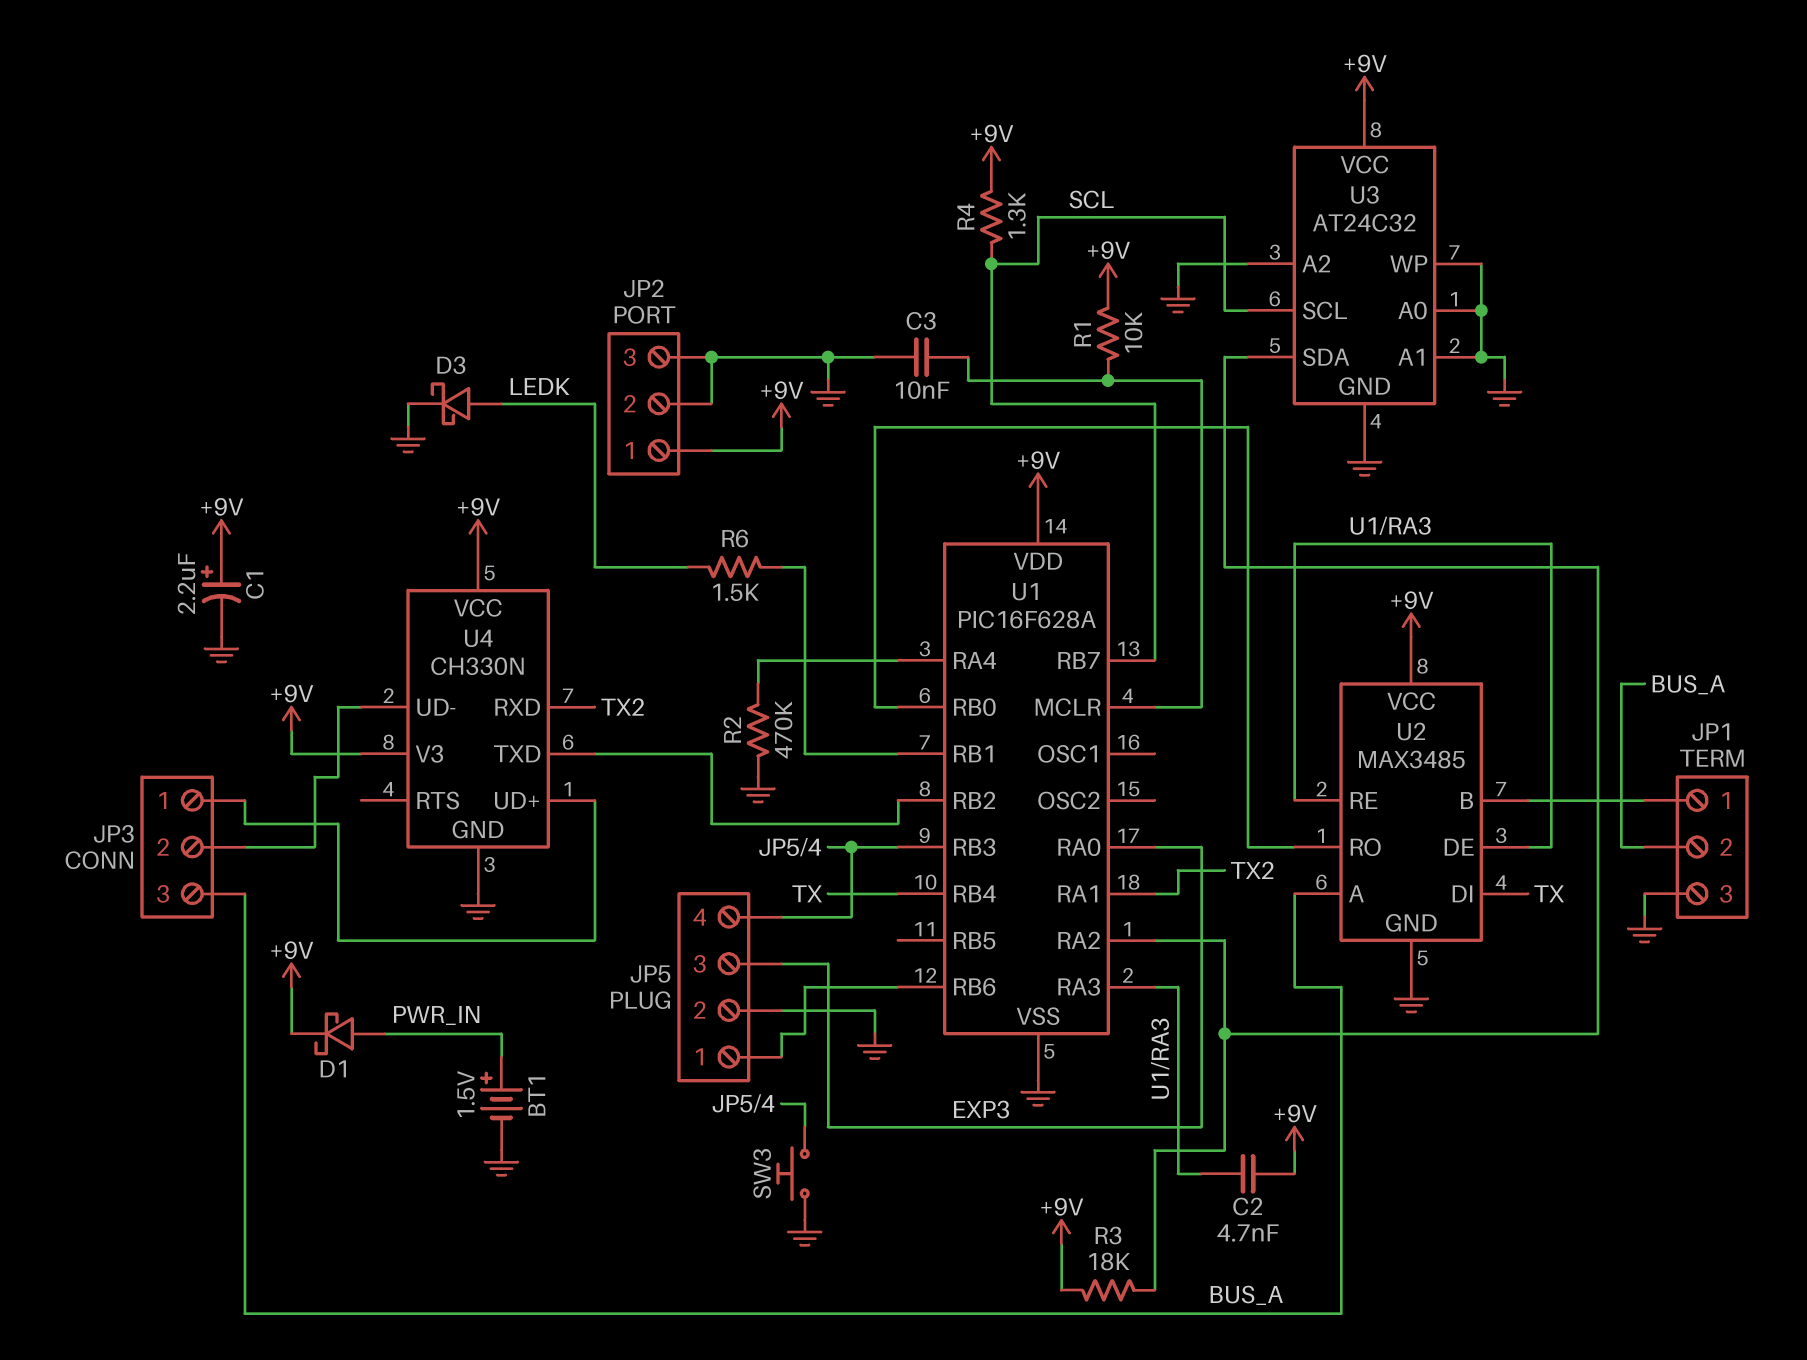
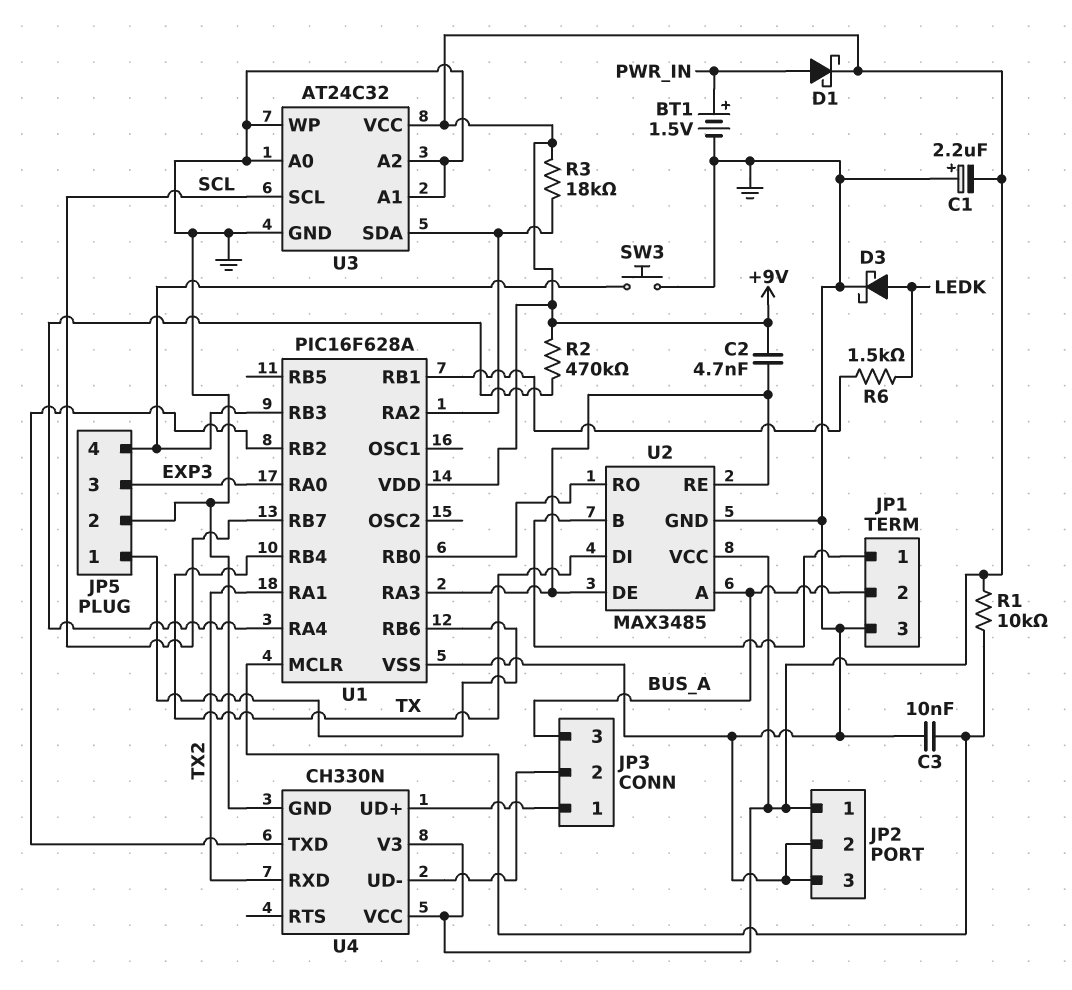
C1: 2.2uF (plus +9V, minus GND) -> 2.2uF (plus GND, minus +9V)
R2: 470k (GND, U1/RA4) -> 470k (+9V, U1/RA4)
R4: 1.3k (+9V, SCL) -> none

